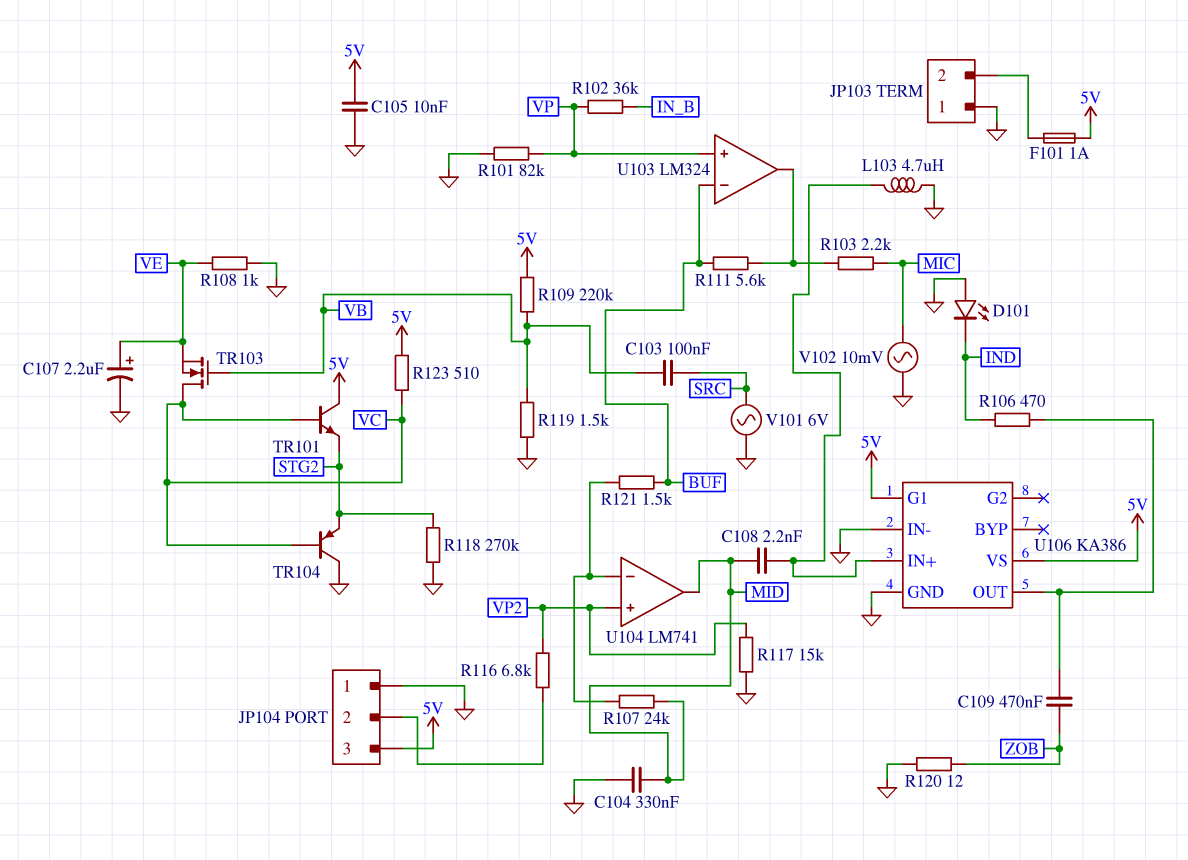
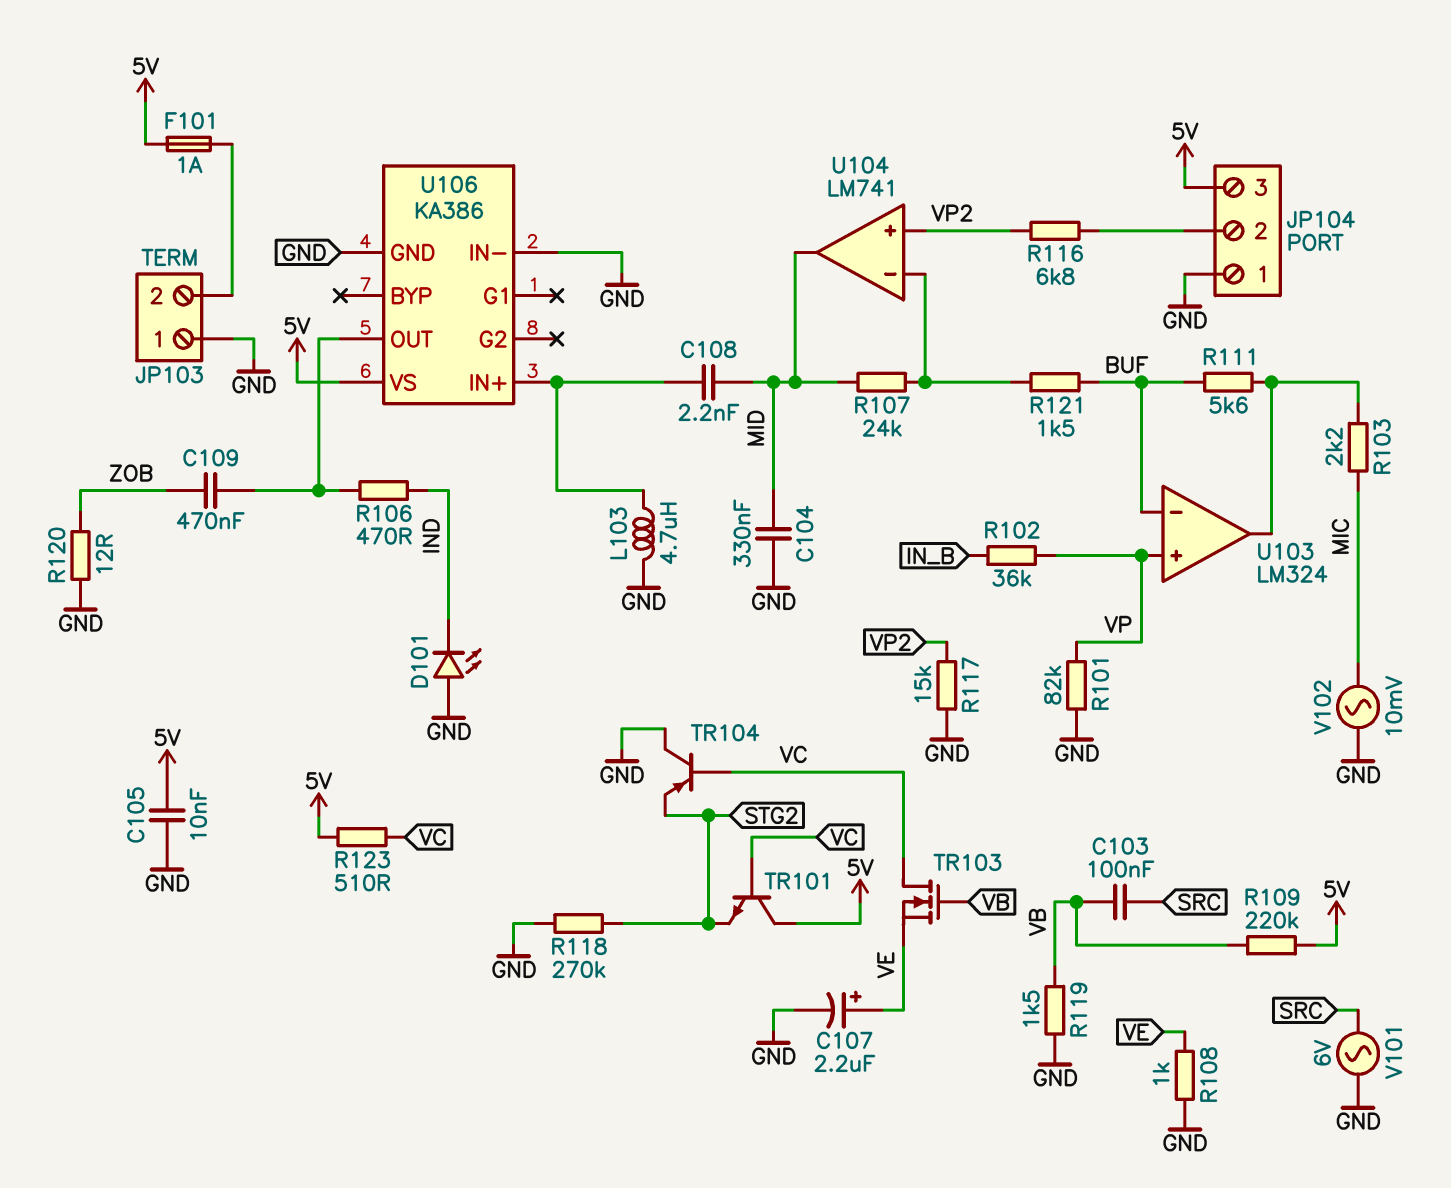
U106 pin G1: 5V -> none

